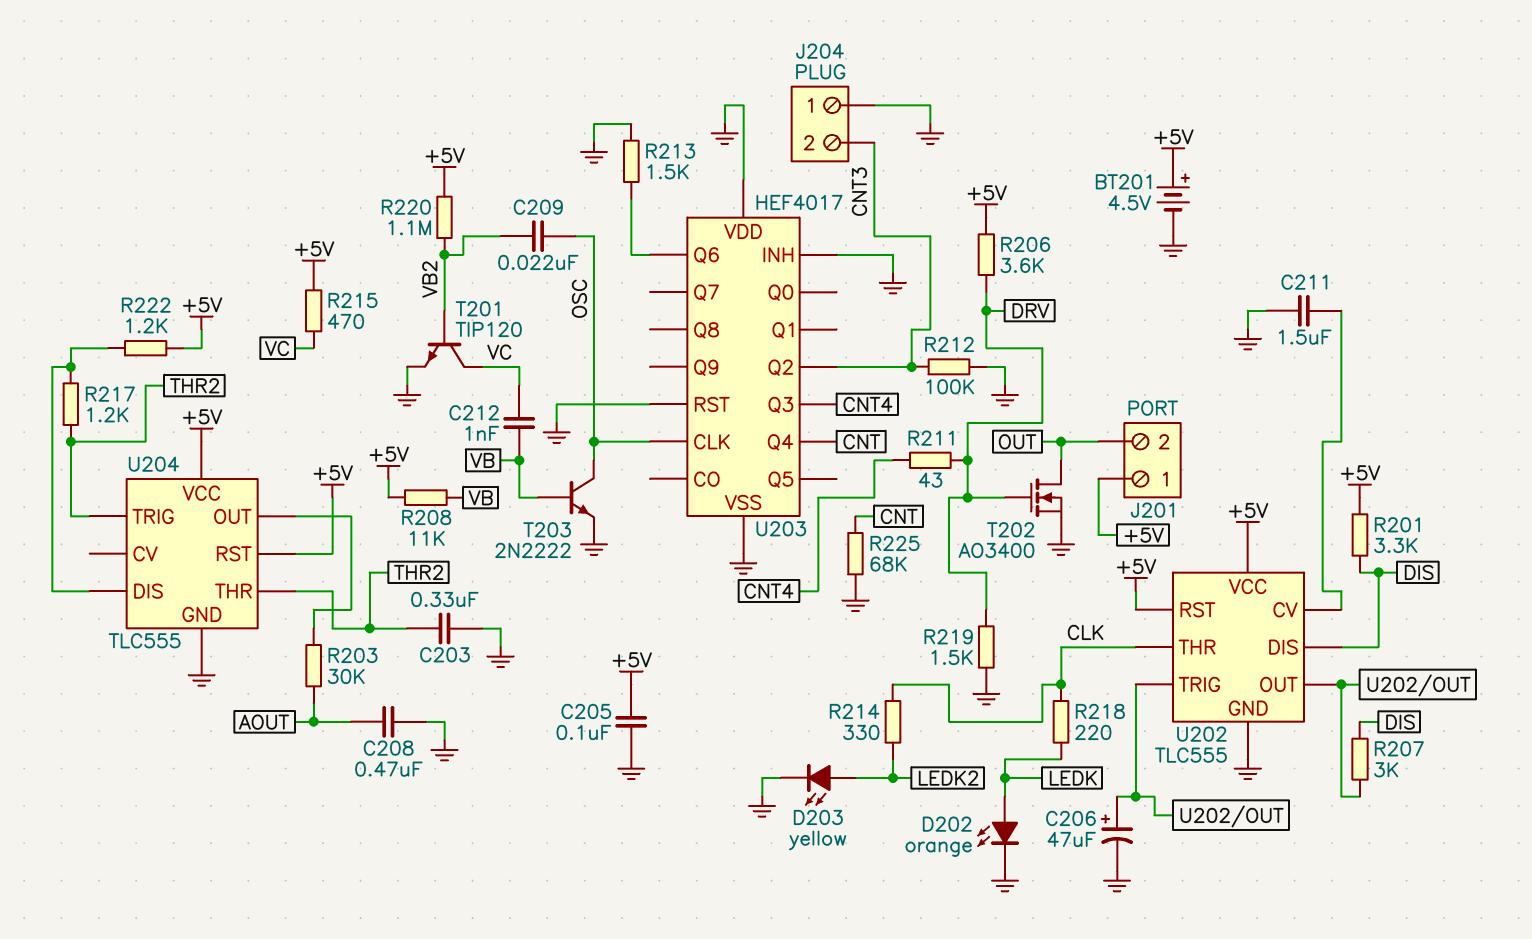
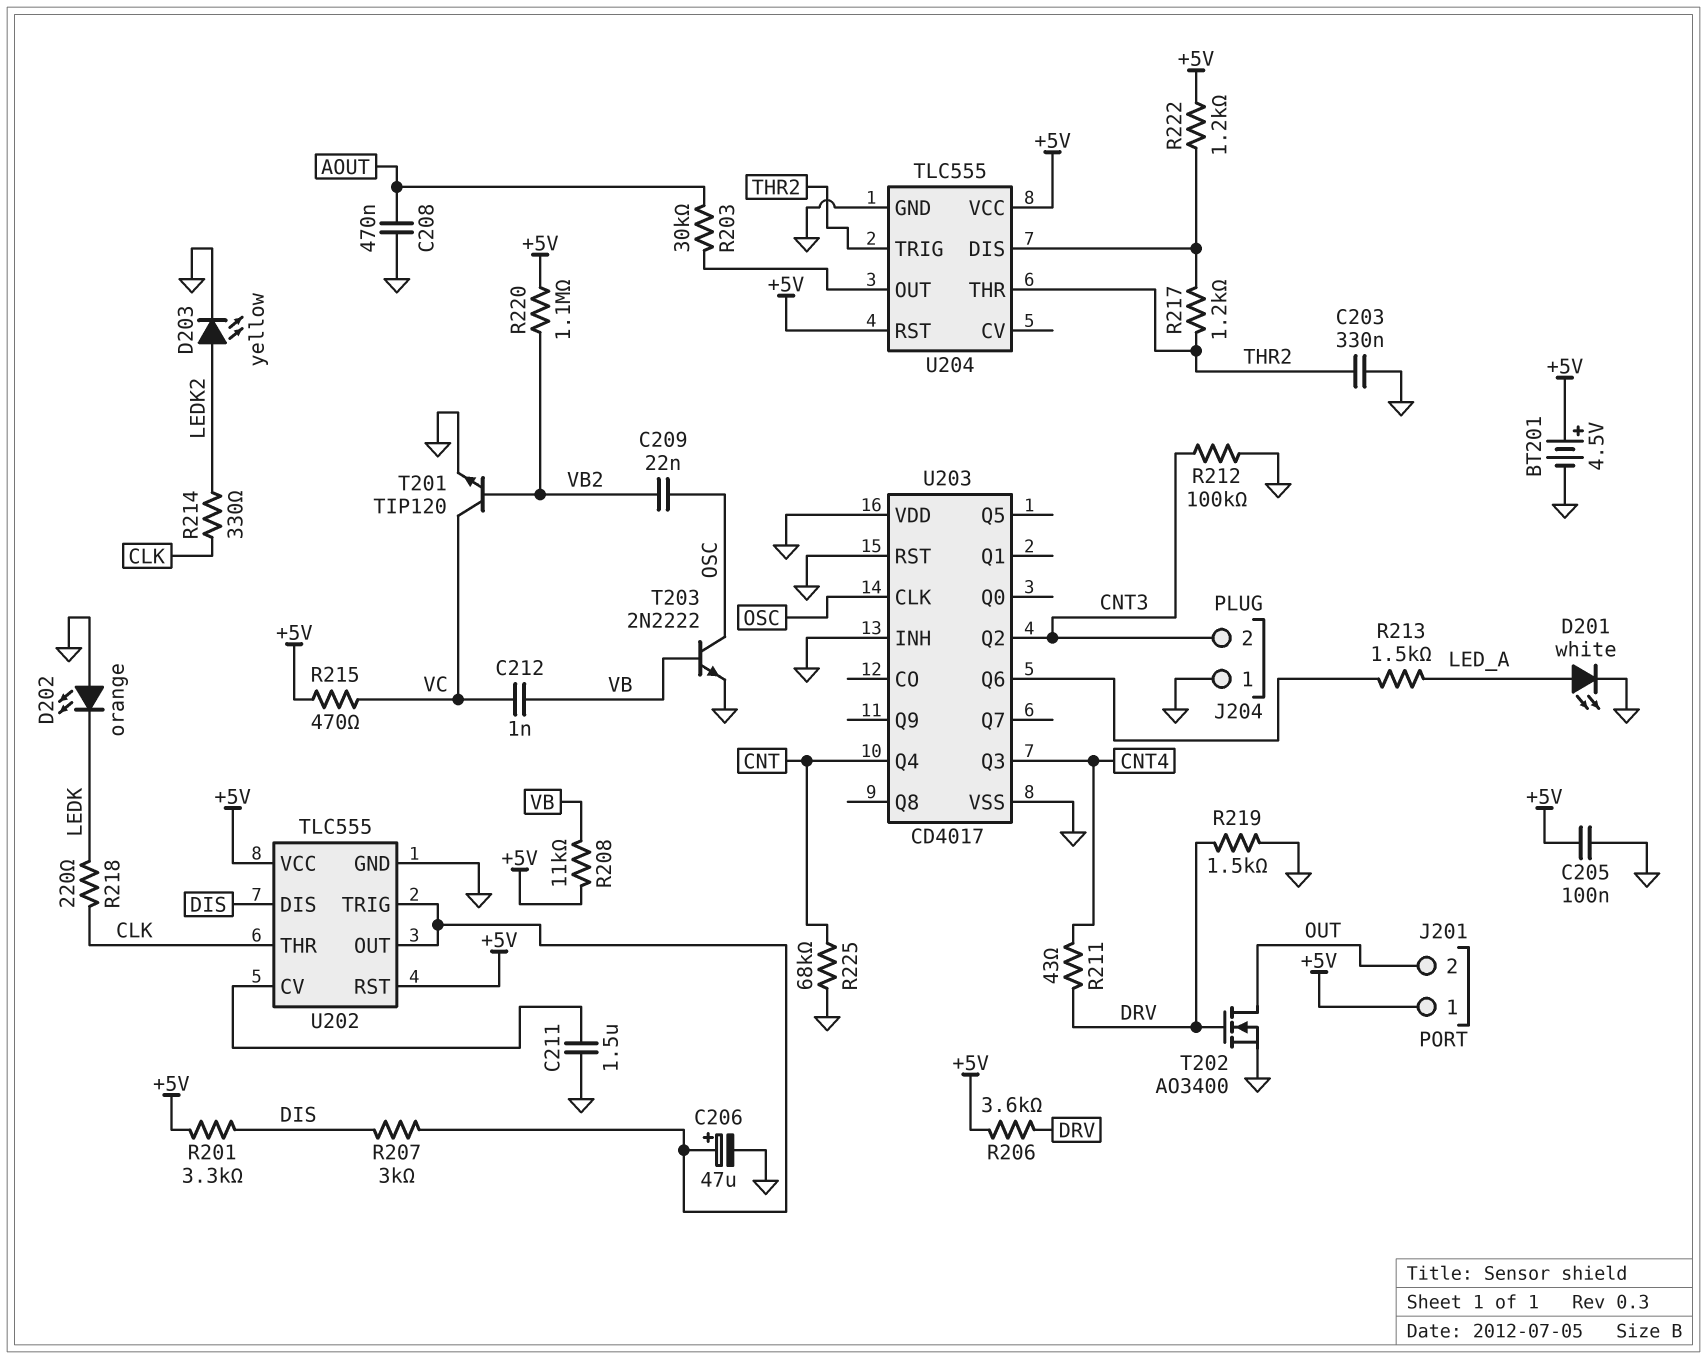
D201: none -> LED white (A LED_A, K GND)
D202: LED orange (A LEDK, K GND) -> LED orange (A GND, K LEDK)
R213: 1.5k (GND, U203/Q6) -> 1.5k (LED_A, U203/Q6)
U203: HEF4017 -> CD4017

